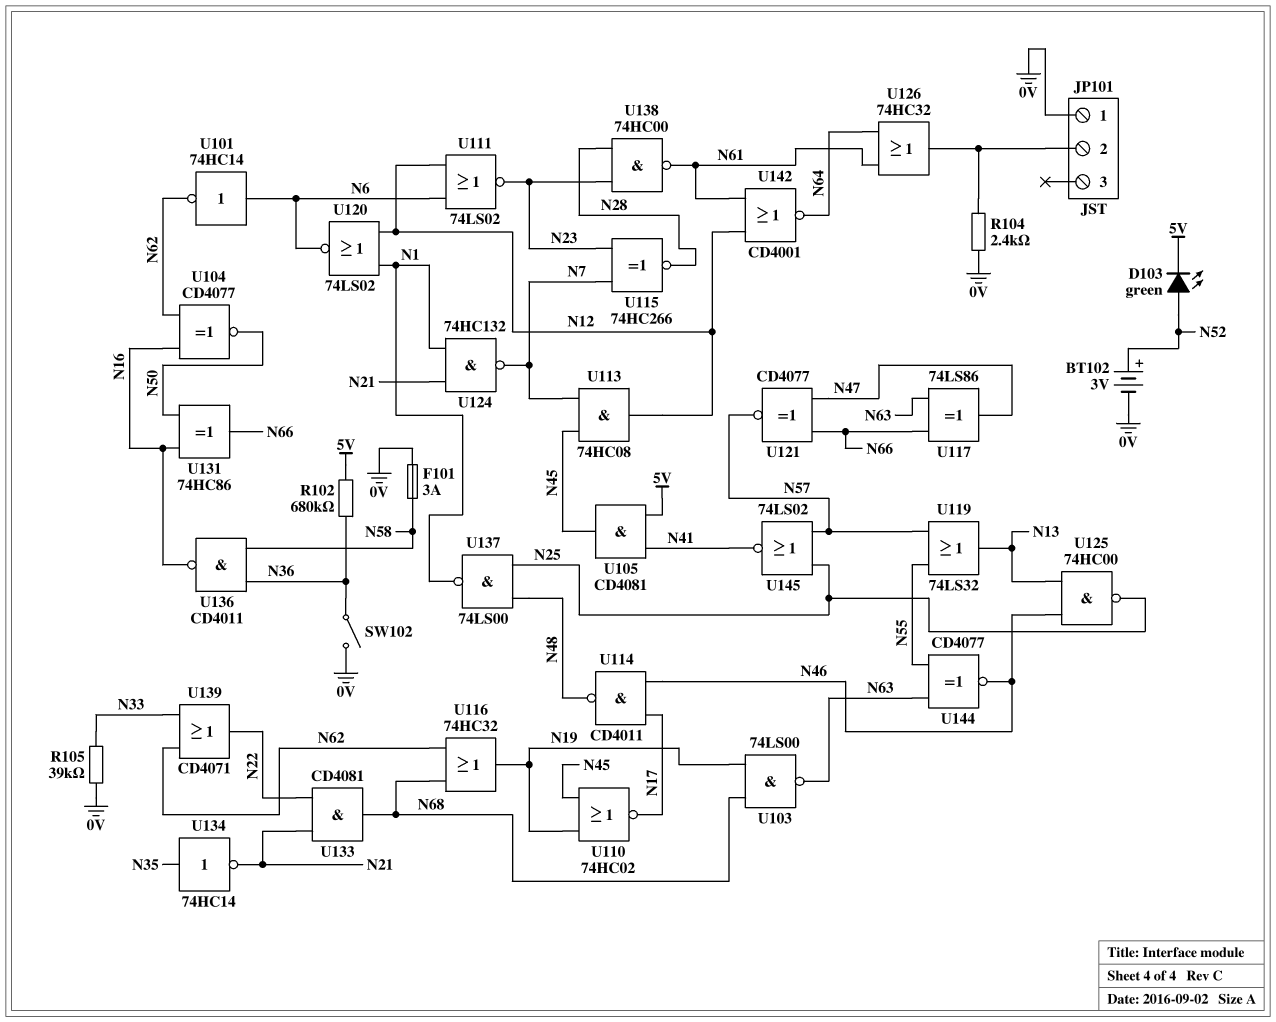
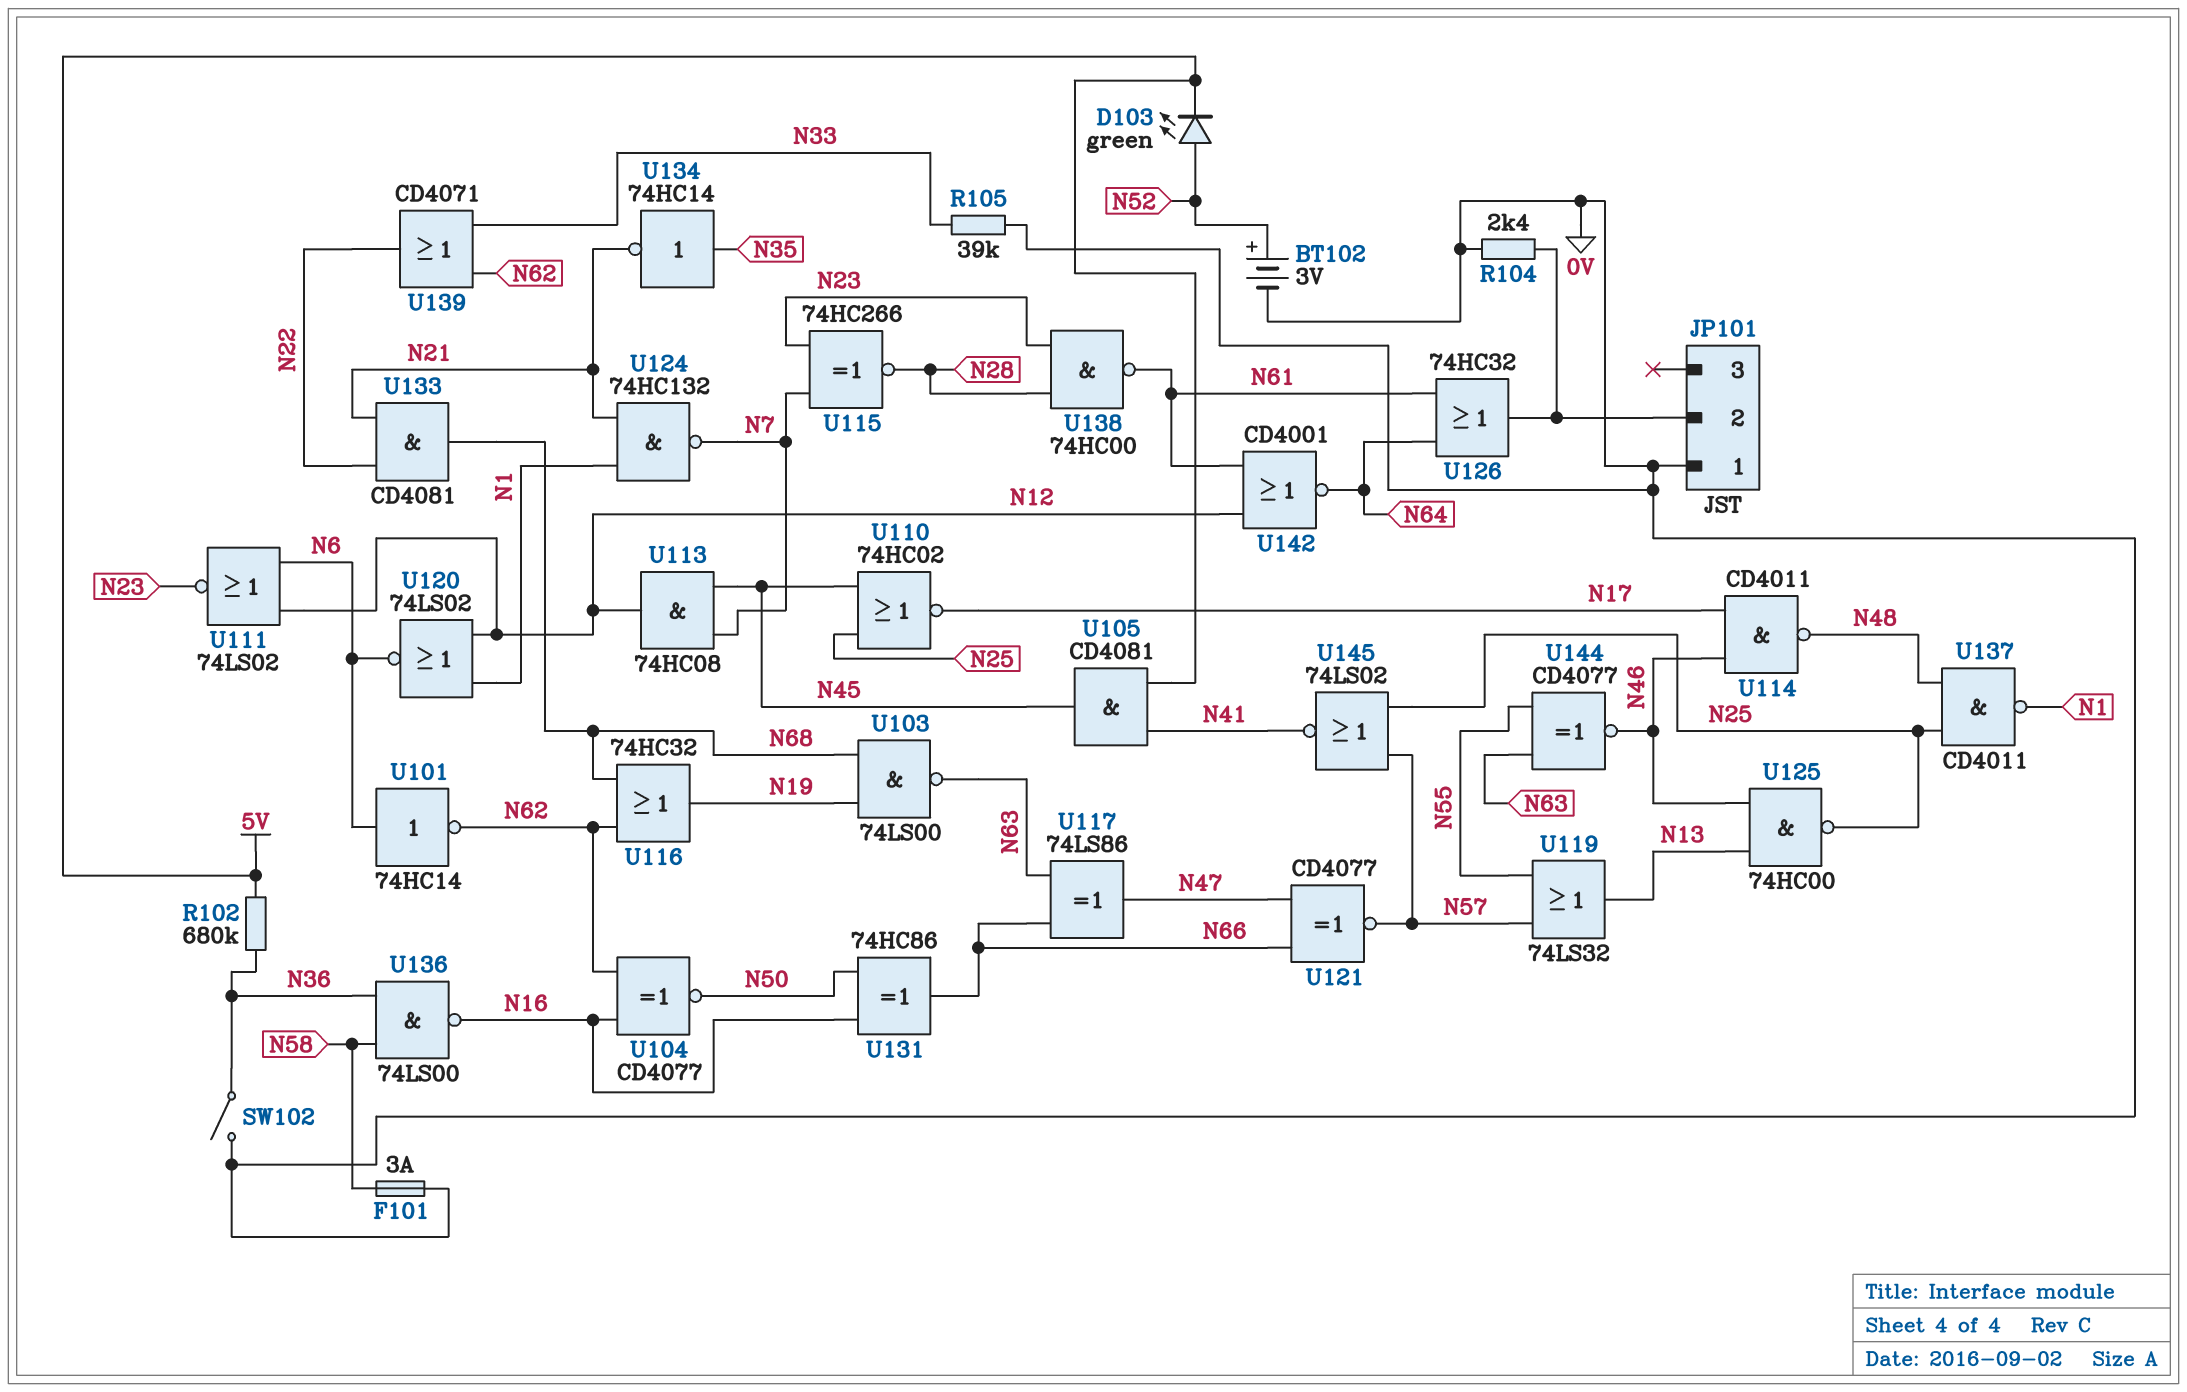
U110: NOR 74HC02 (in N19, in N45, out N17) -> NOR 74HC02 (in N25, in N45, out N17)
U136: NAND CD4011 (in N36, in N58, out N16) -> NAND 74LS00 (in N36, in N58, out N16)
U137: NAND 74LS00 (in N25, in N48, out N1) -> NAND CD4011 (in N25, in N48, out N1)

